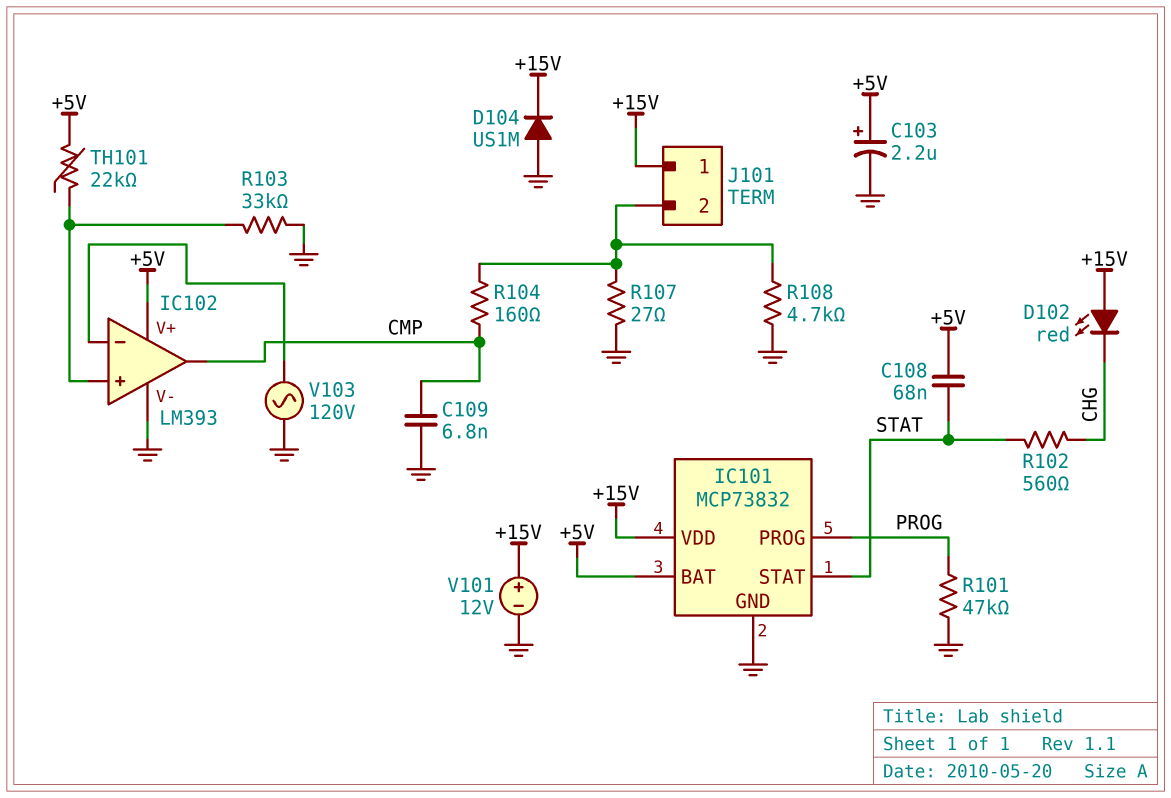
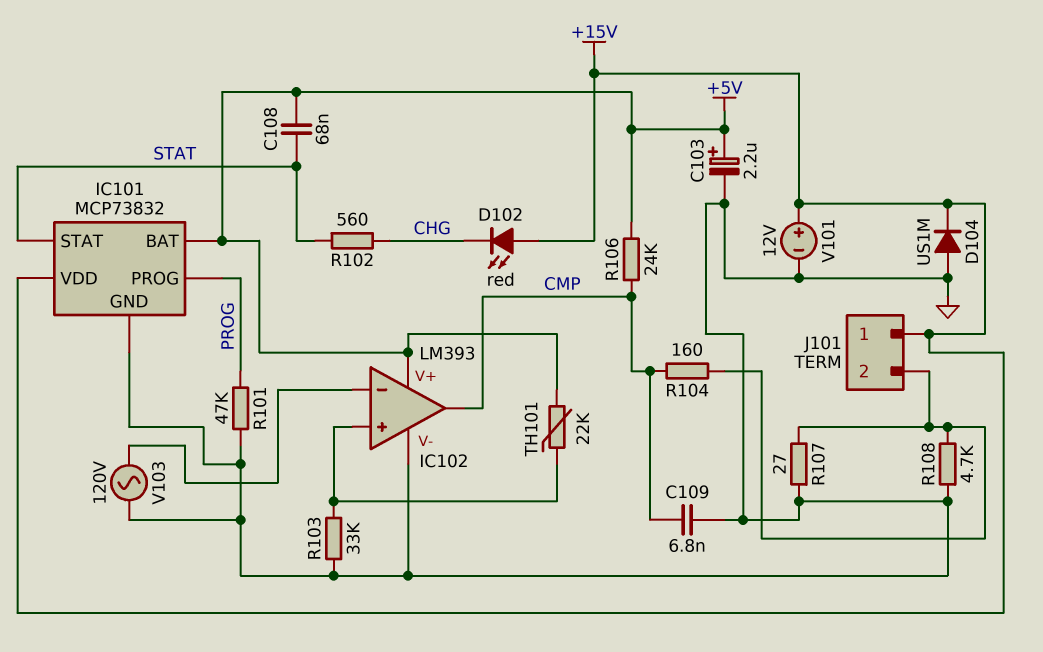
R106: none -> 24k (+5V, CMP)

